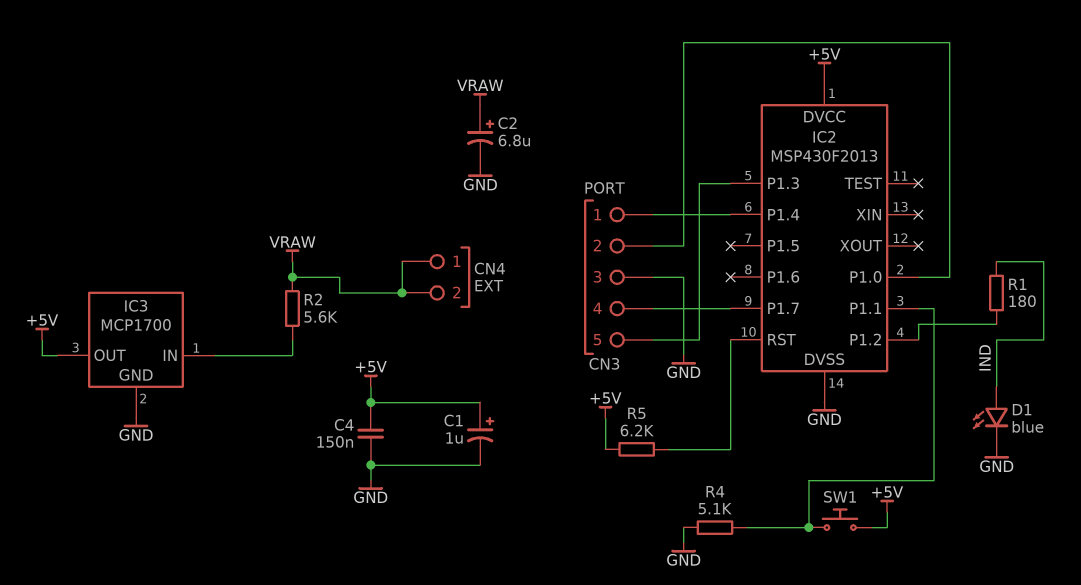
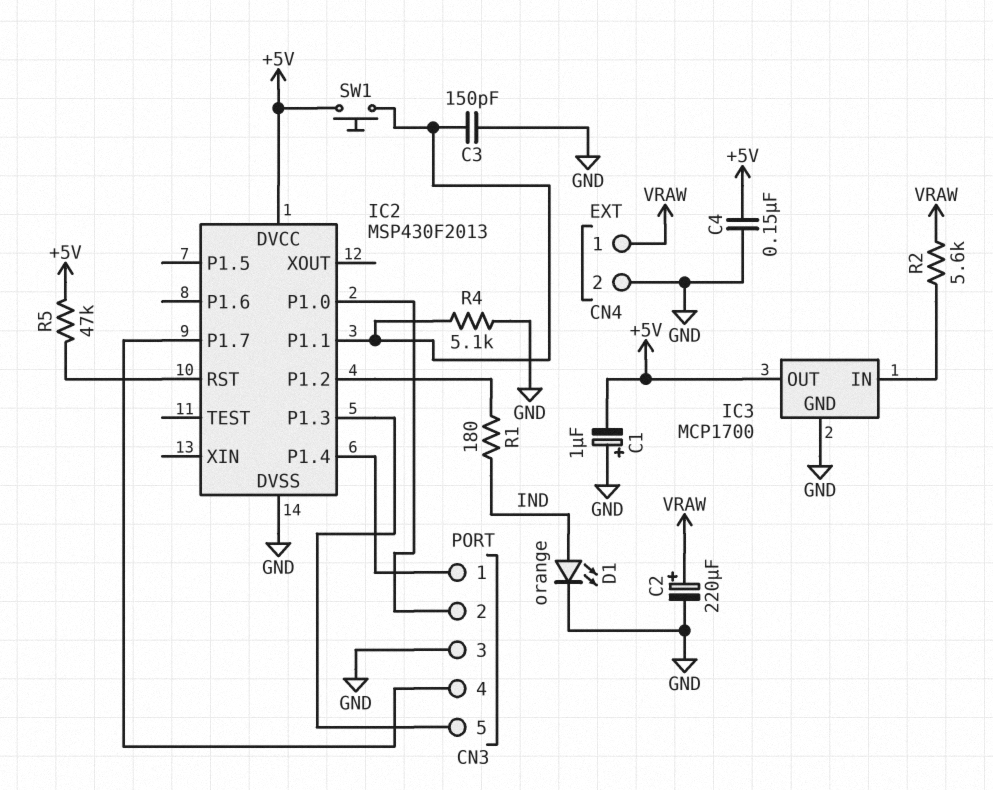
C1: 1uF (plus +5V, minus GND) -> 1uF (plus GND, minus +5V)
C2: 6.8uF (plus VRAW, minus GND) -> 220uF (plus VRAW, minus GND)
C3: none -> 150pF (GND, IC2/P1.1)
CN4 pin 2: VRAW -> GND
D1: LED blue (A IND, K GND) -> LED orange (A IND, K GND)
R5: 6.2k (+5V, IC2/RST) -> 47k (+5V, IC2/RST)

